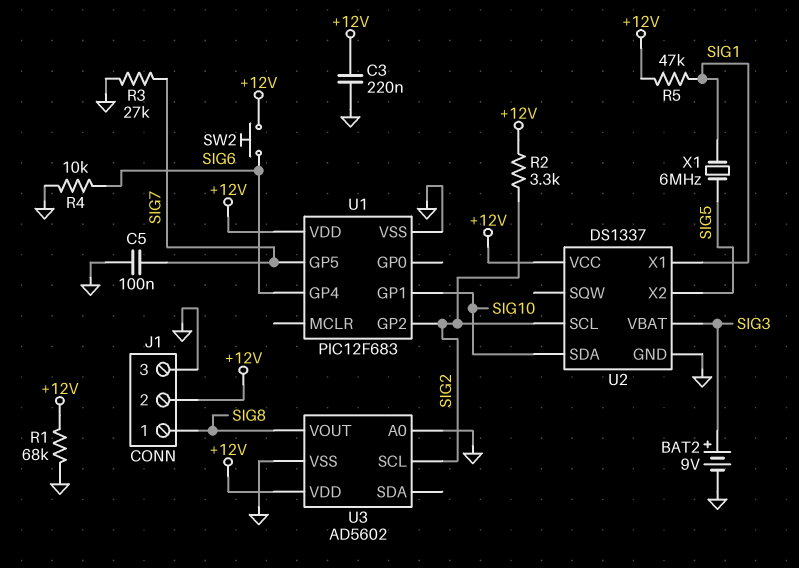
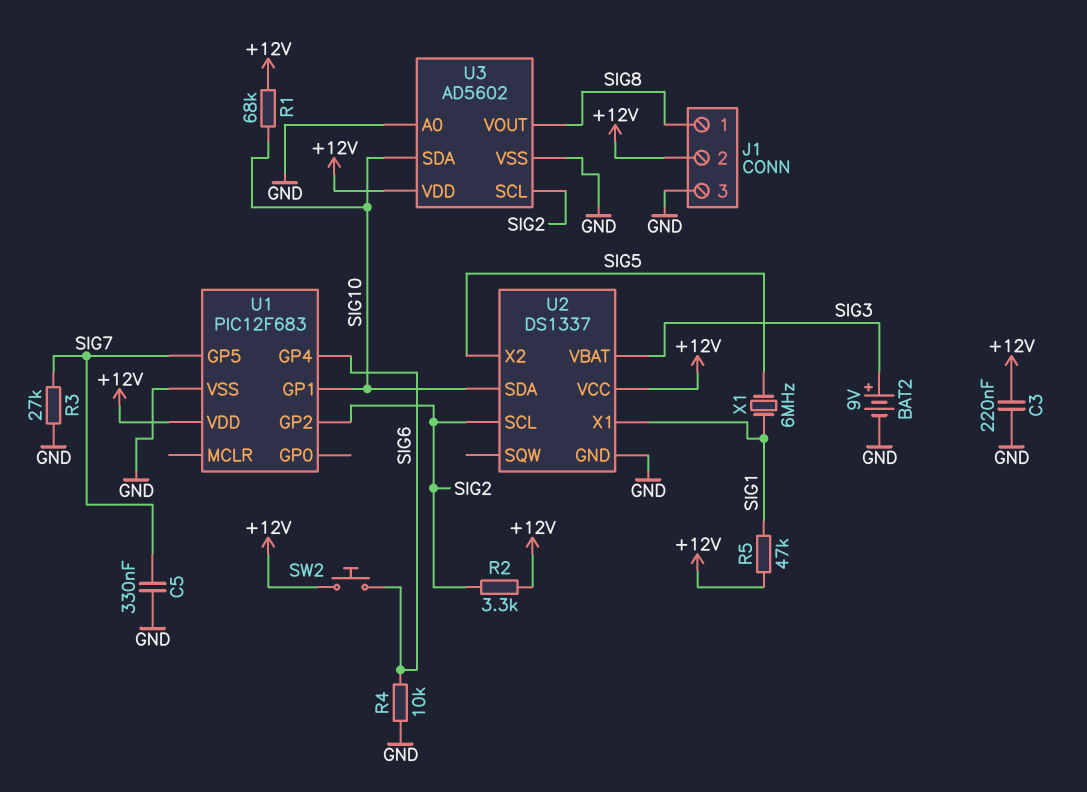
C5: 100nF (GND, SIG7) -> 330nF (GND, SIG7)
R1: 68k (+12V, GND) -> 68k (+12V, SIG10)
U3 pin SDA: none -> SIG10

